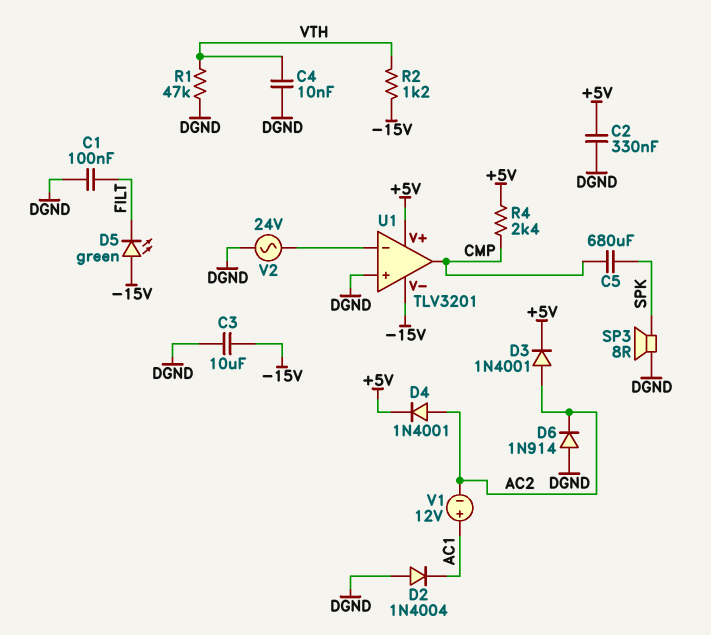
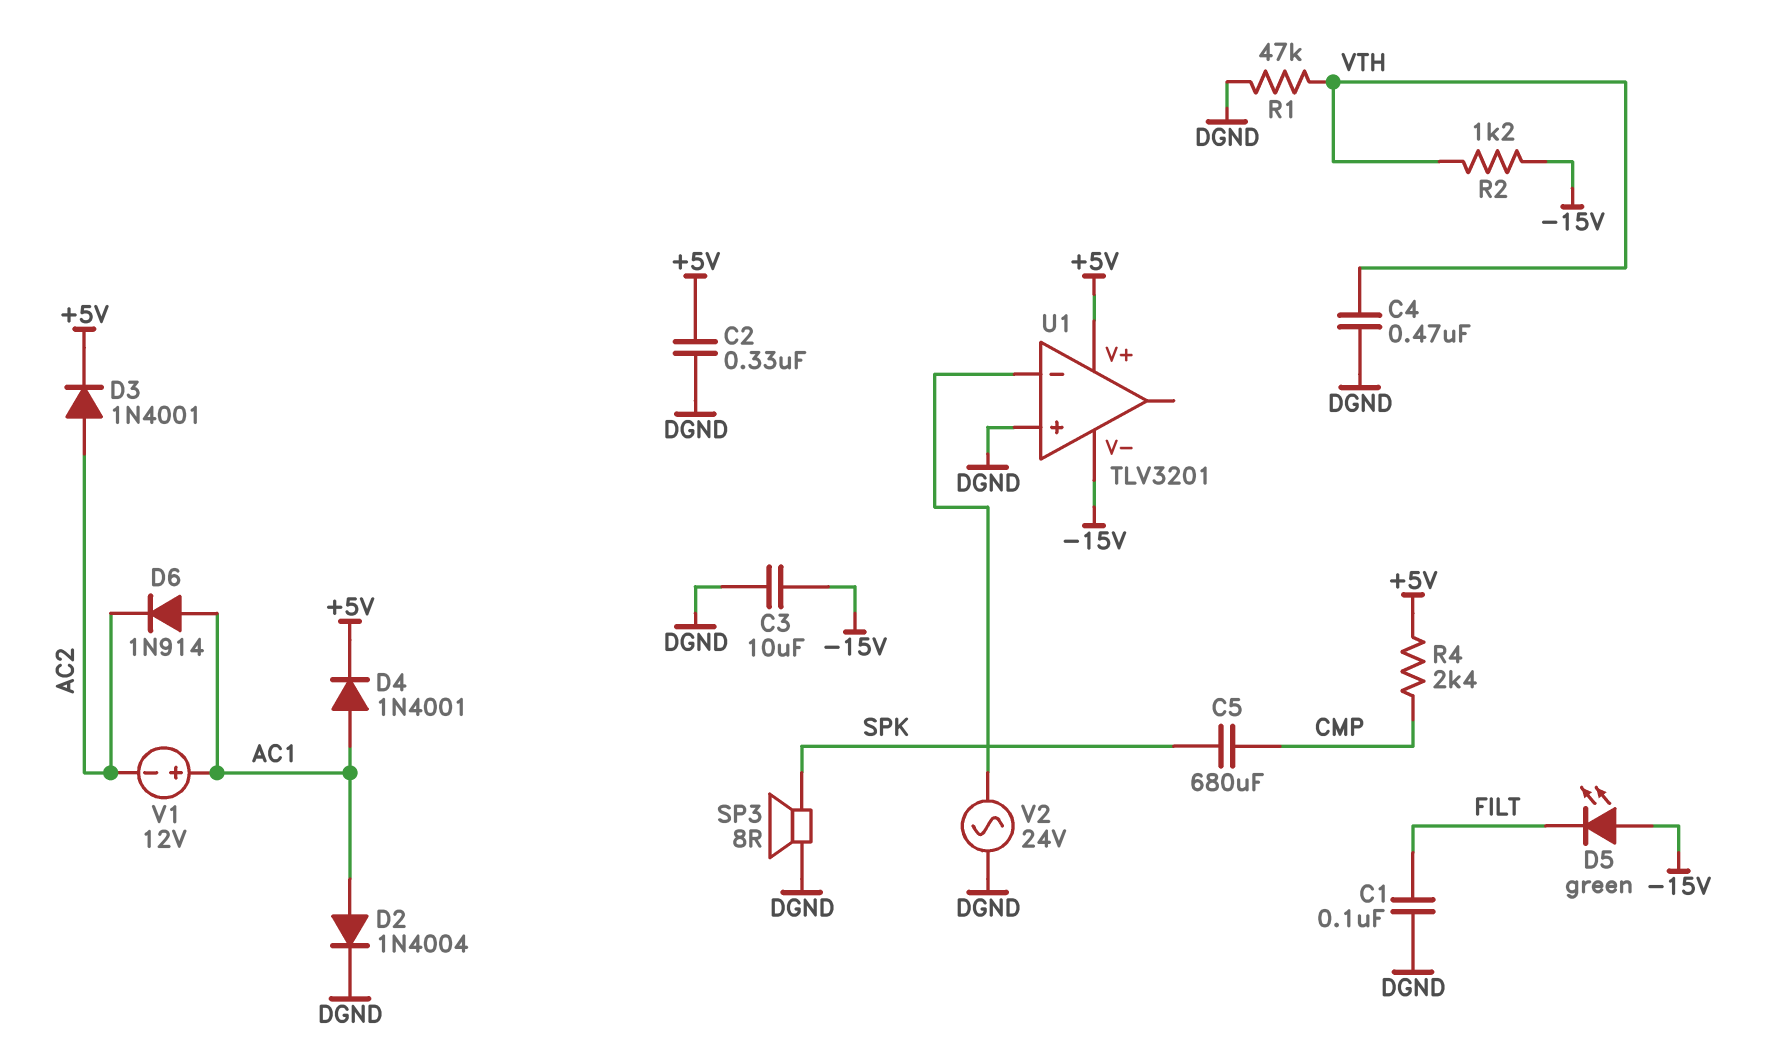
C4: 10nF (DGND, VTH) -> 470nF (DGND, VTH)
D2: diode 1N4004 (A DGND, K AC1) -> diode 1N4004 (A AC1, K DGND)
D4: diode 1N4001 (A AC2, K +5V) -> diode 1N4001 (A AC1, K +5V)
D6: diode 1N914 (A DGND, K AC2) -> diode 1N914 (A AC1, K AC2)
U1 pin out: CMP -> none

